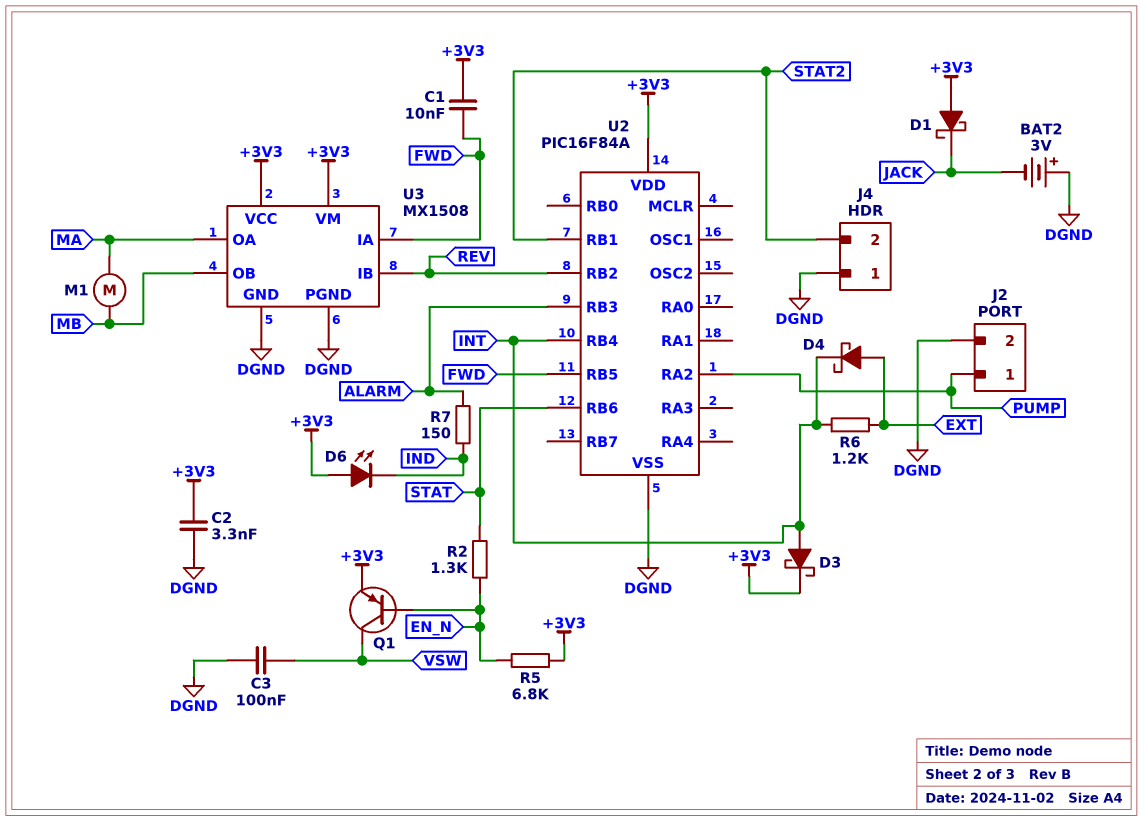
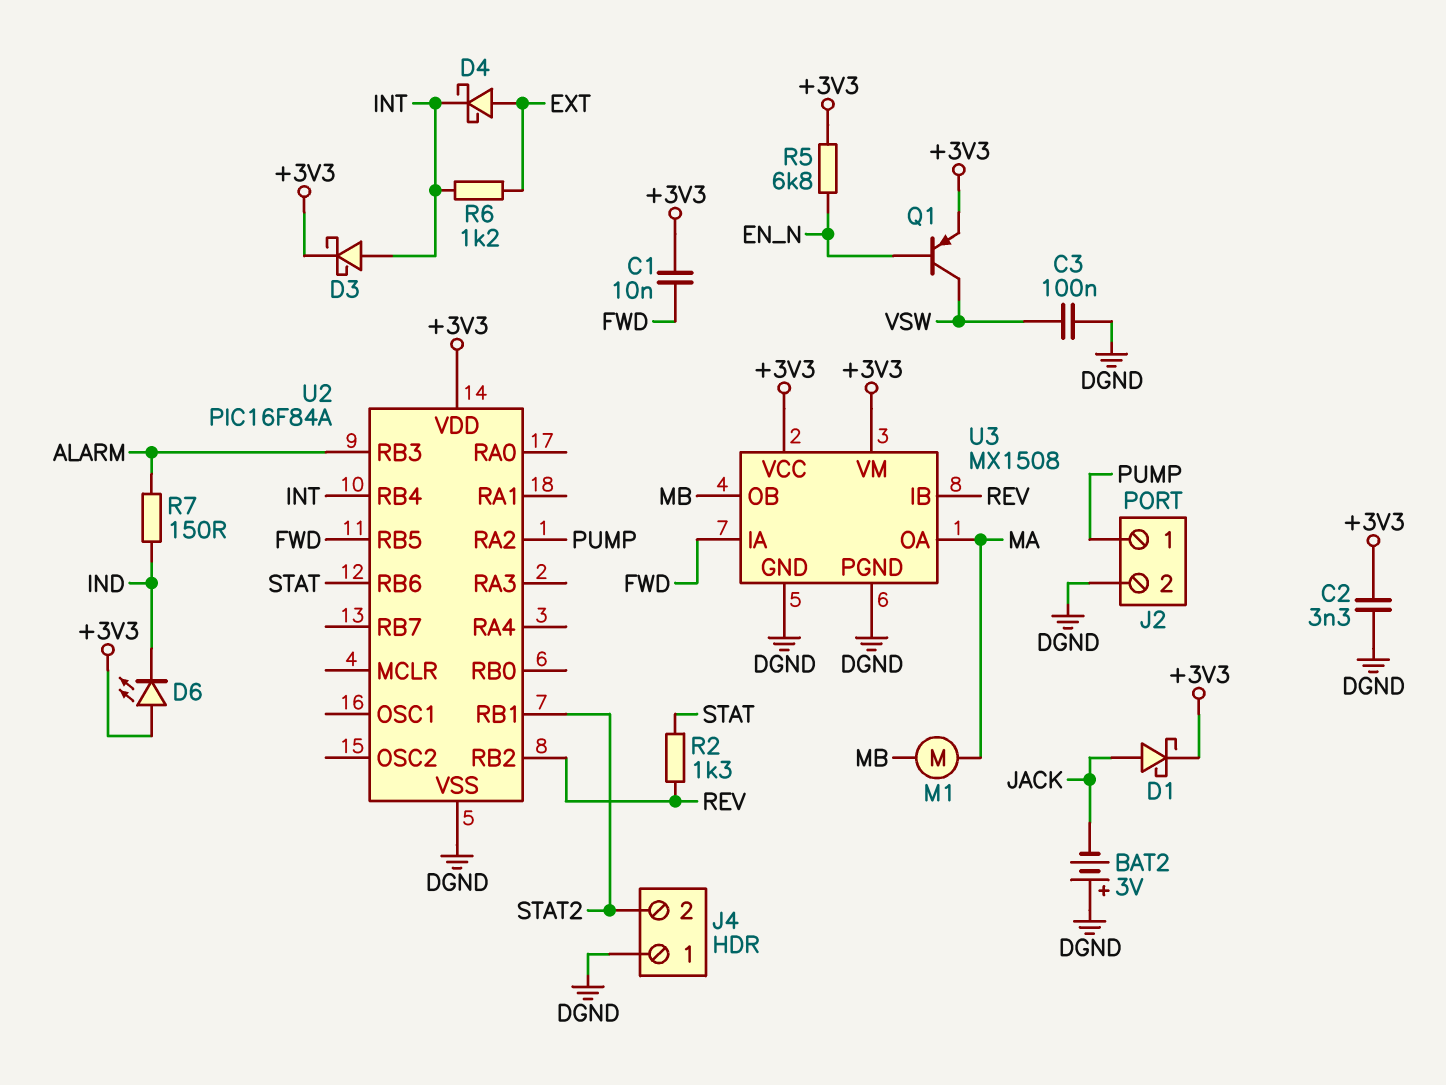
D1: schottky (A +3V3, K JACK) -> schottky (A JACK, K +3V3)
R2: 1.3k (EN_N, STAT) -> 1.3k (REV, STAT)

